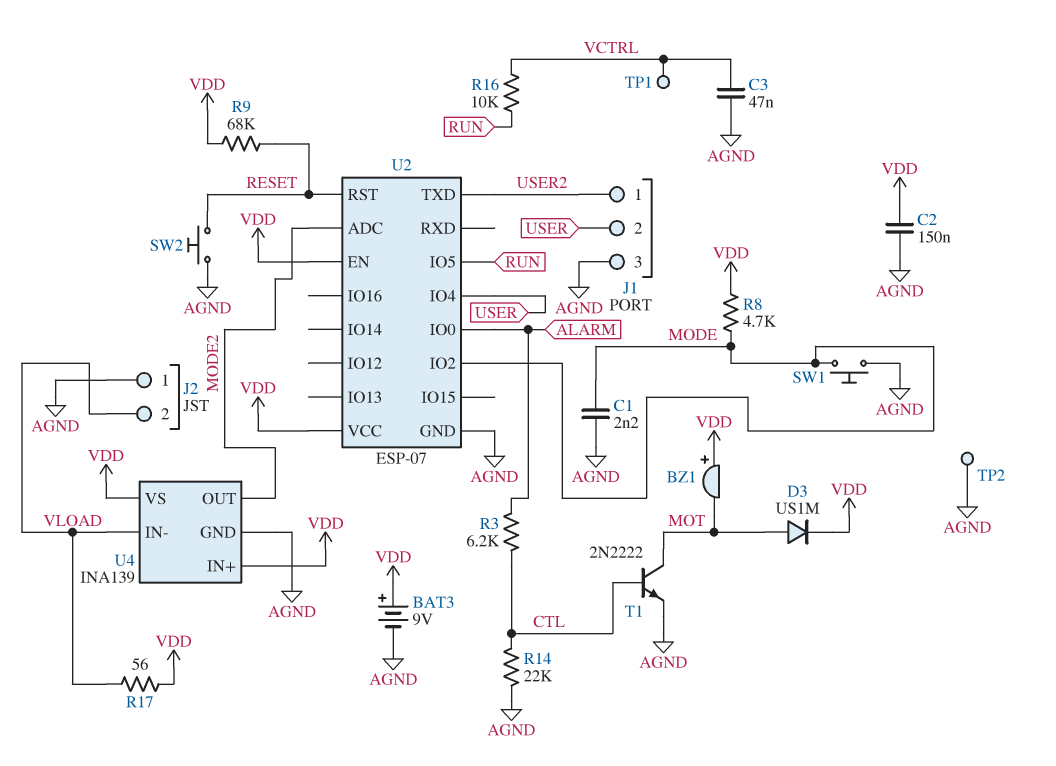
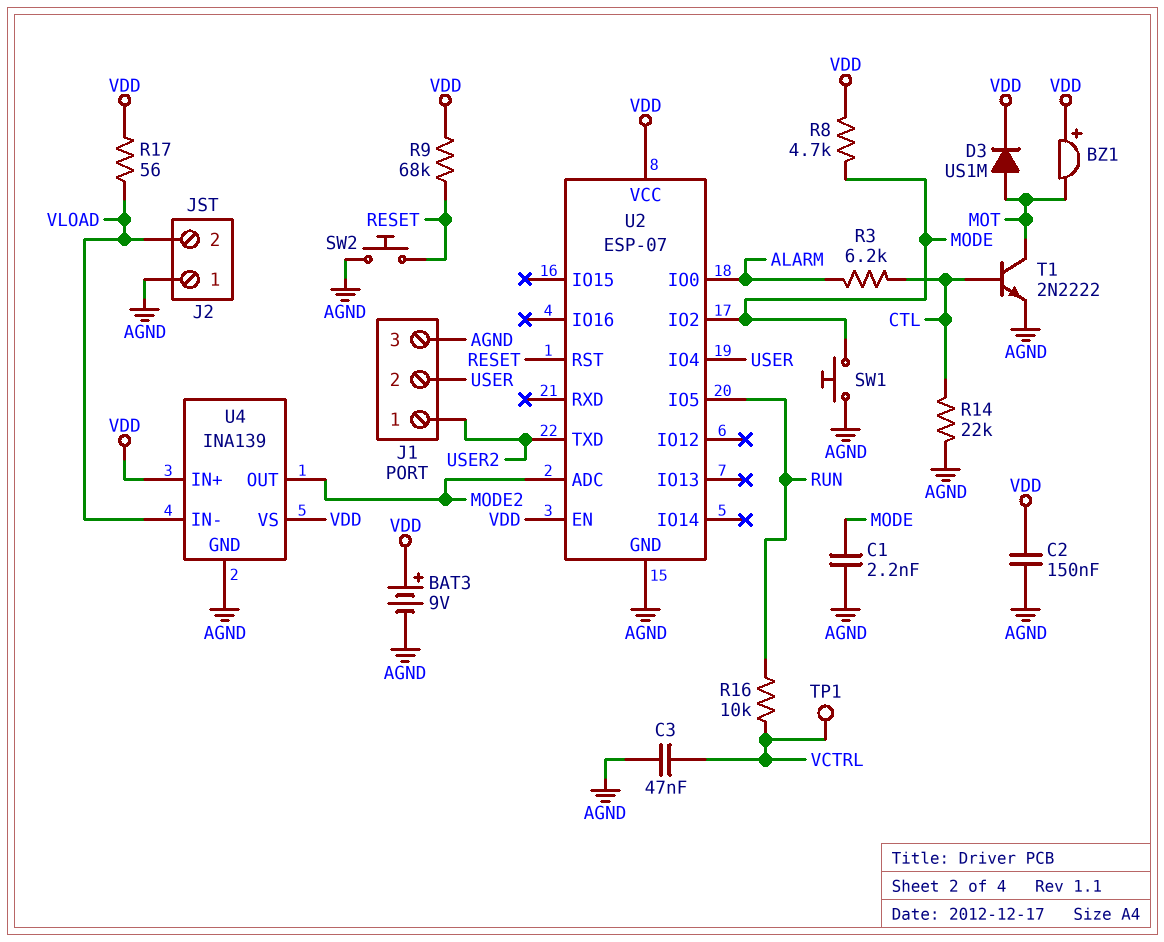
TP2: test point (AGND) -> none

